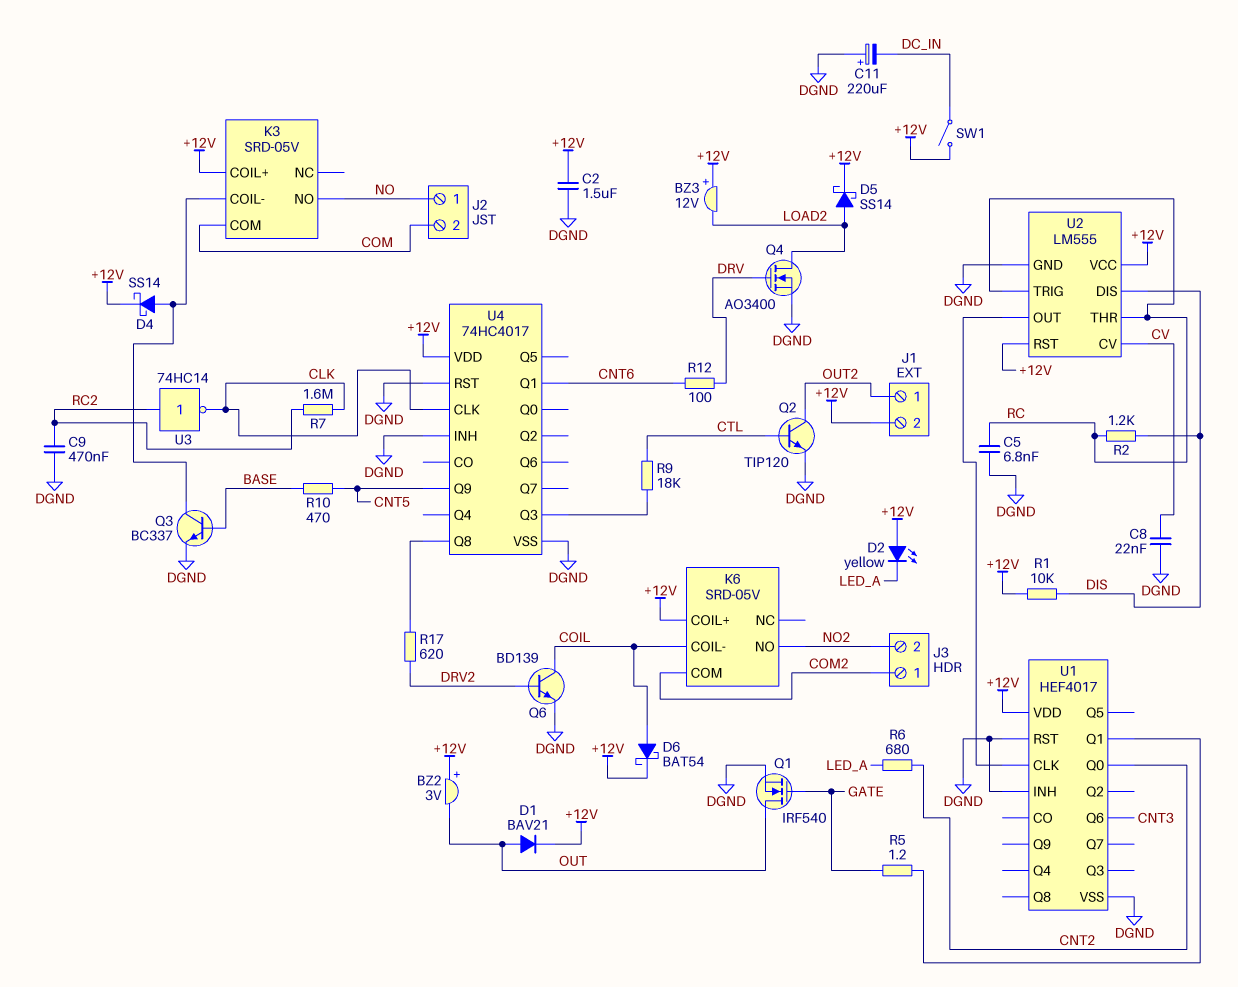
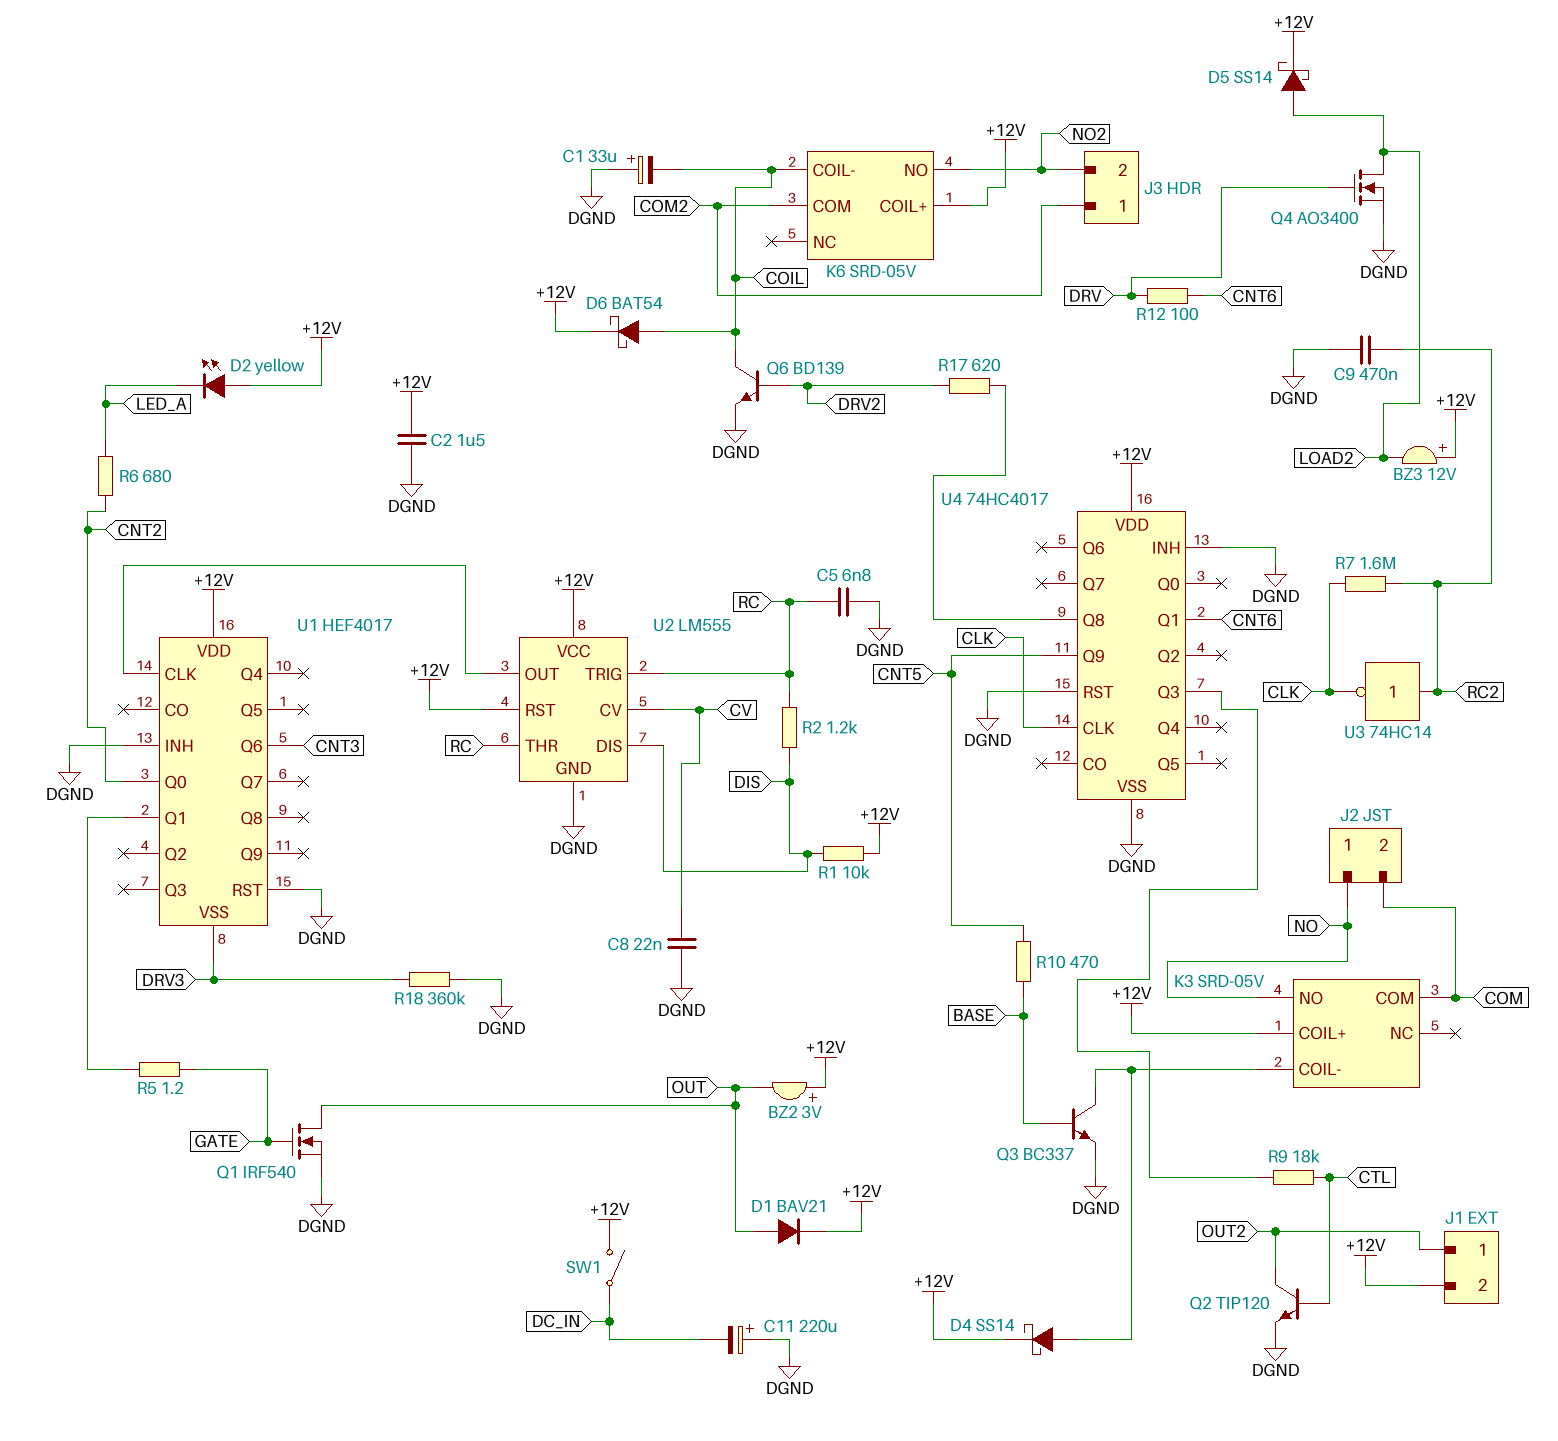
C1: none -> 33uF (plus DGND, minus COIL)
R18: none -> 360k (DGND, DRV3)
U1 pin VSS: DGND -> DRV3

